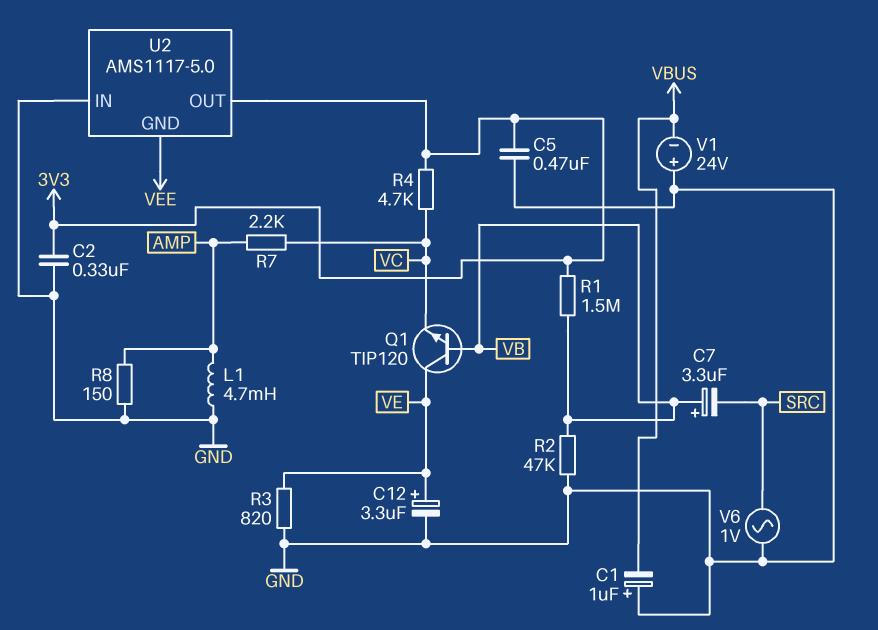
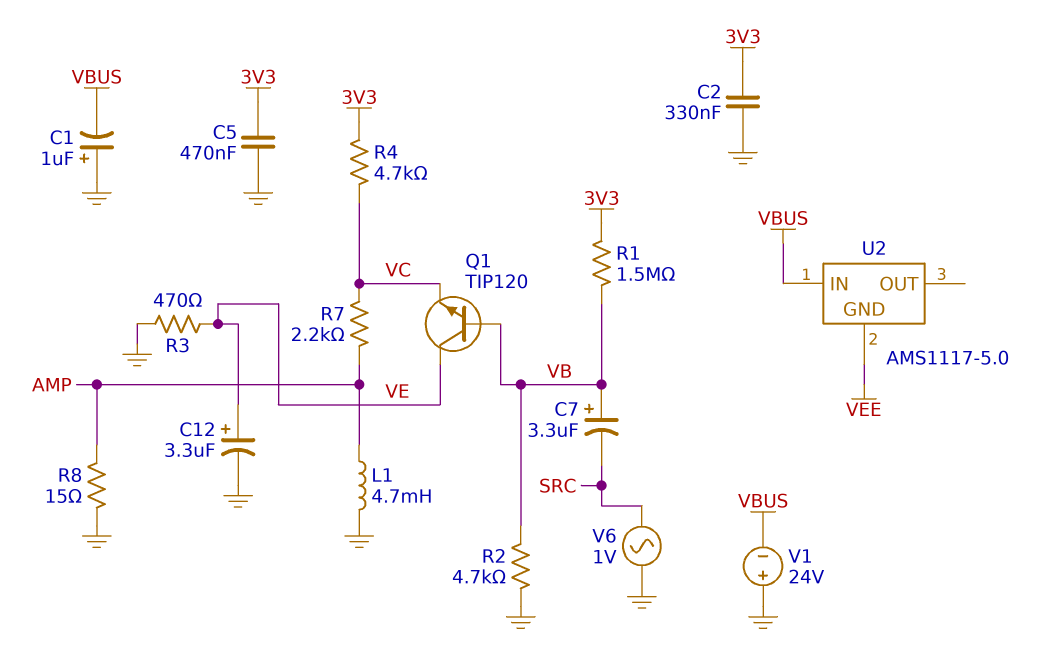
R2: 47k (GND, VB) -> 4.7k (GND, VB)
R3: 820 (GND, VE) -> 470 (GND, VE)
R8: 150 (AMP, GND) -> 15 (AMP, GND)
U2 pin IN: GND -> VBUS
U2 pin OUT: 3V3 -> none

